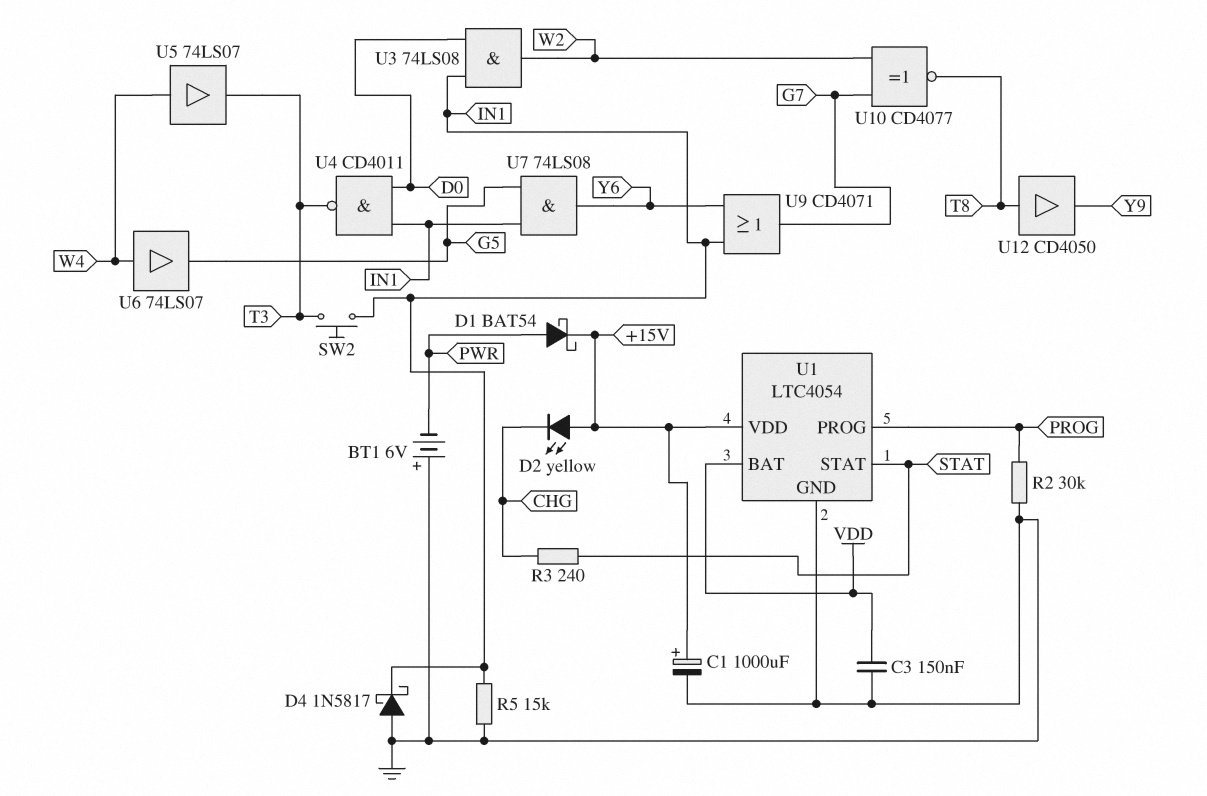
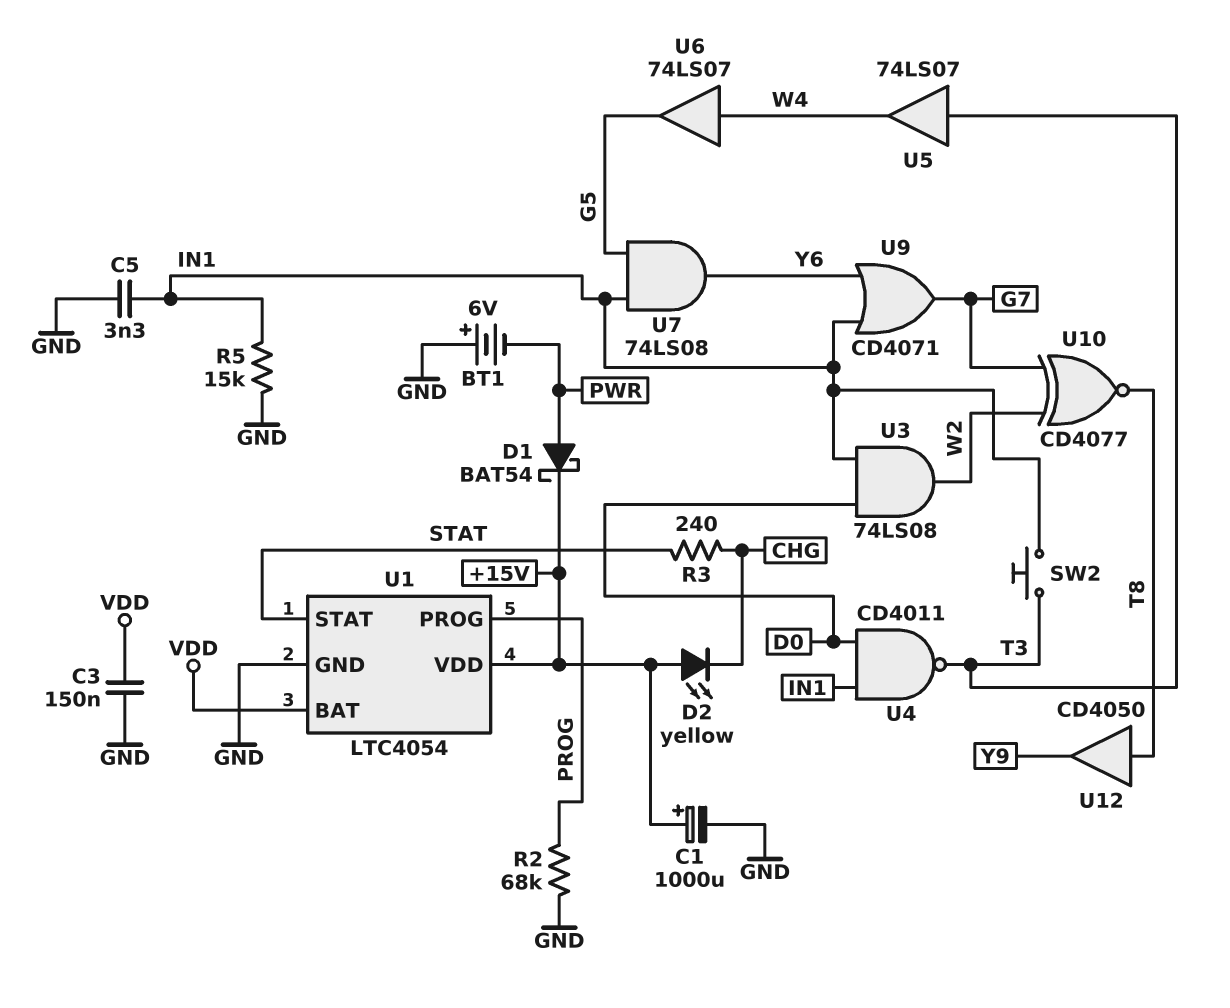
C5: none -> 3.3nF (GND, IN1)
D4: schottky 1N5817 (A GND, K IN1) -> none
R2: 30k (GND, PROG) -> 68k (GND, PROG)
U5: buffer 74LS07 (in W4, out T3) -> buffer 74LS07 (in T3, out W4)

